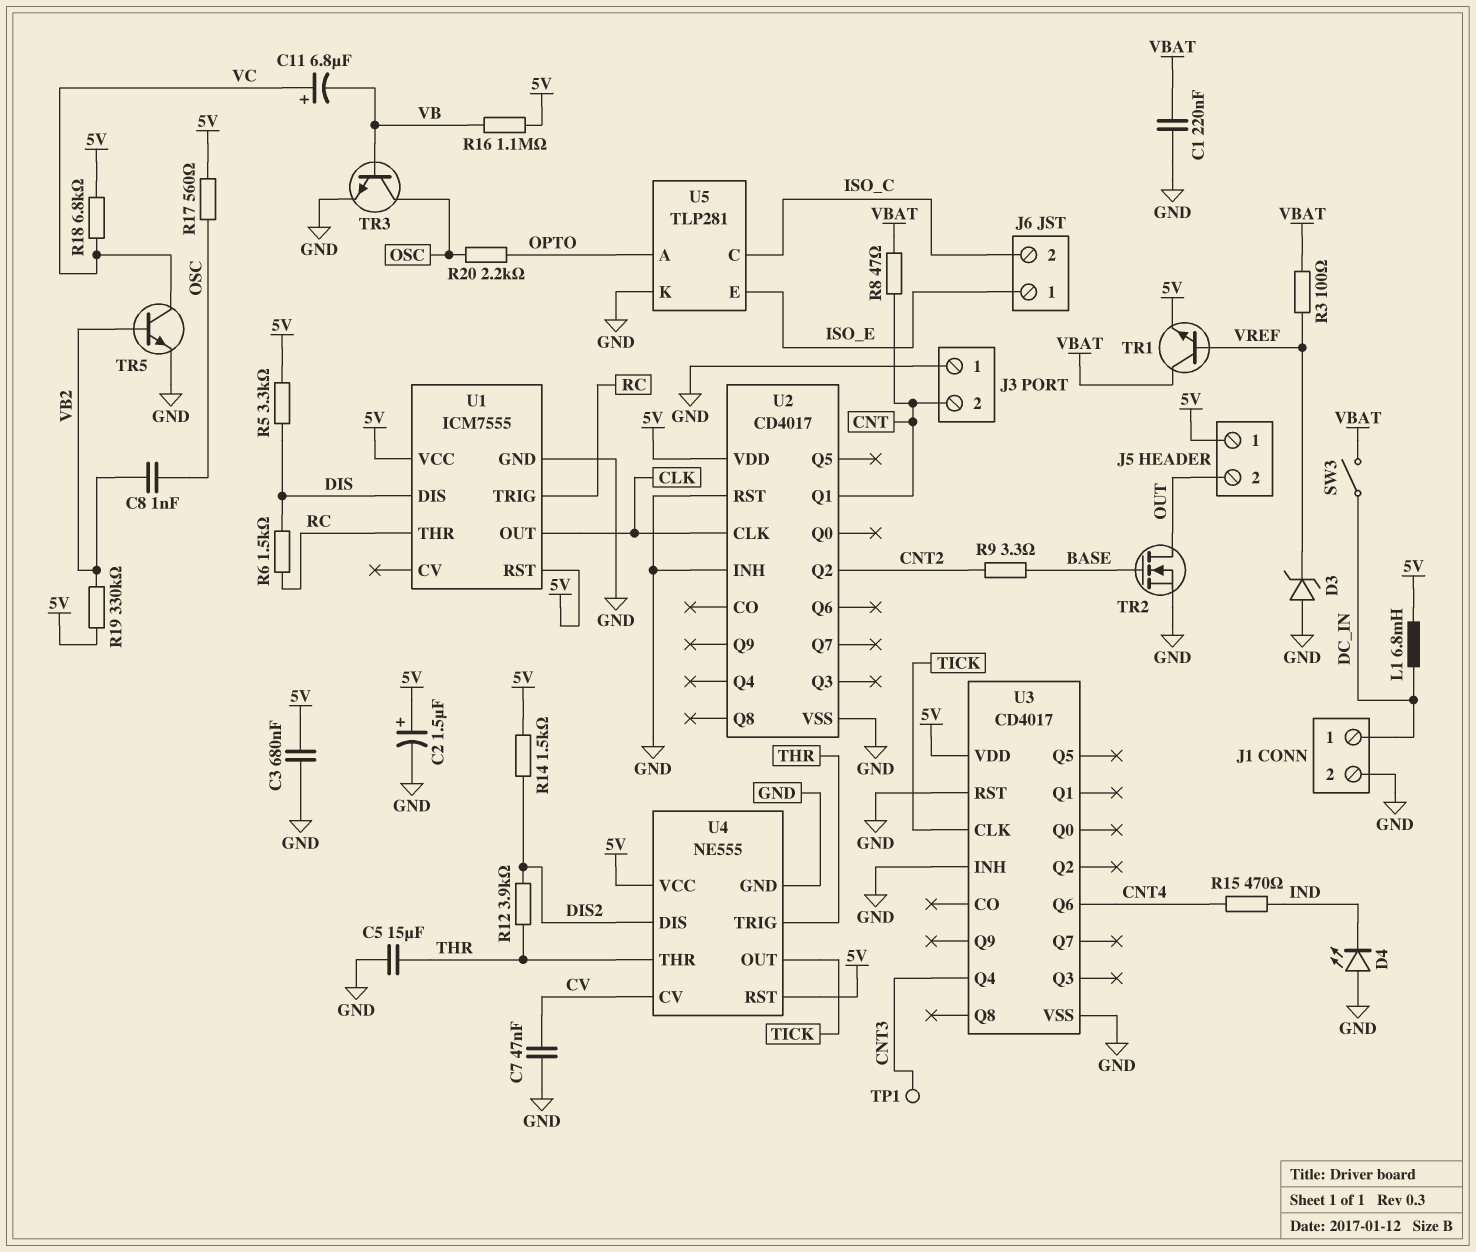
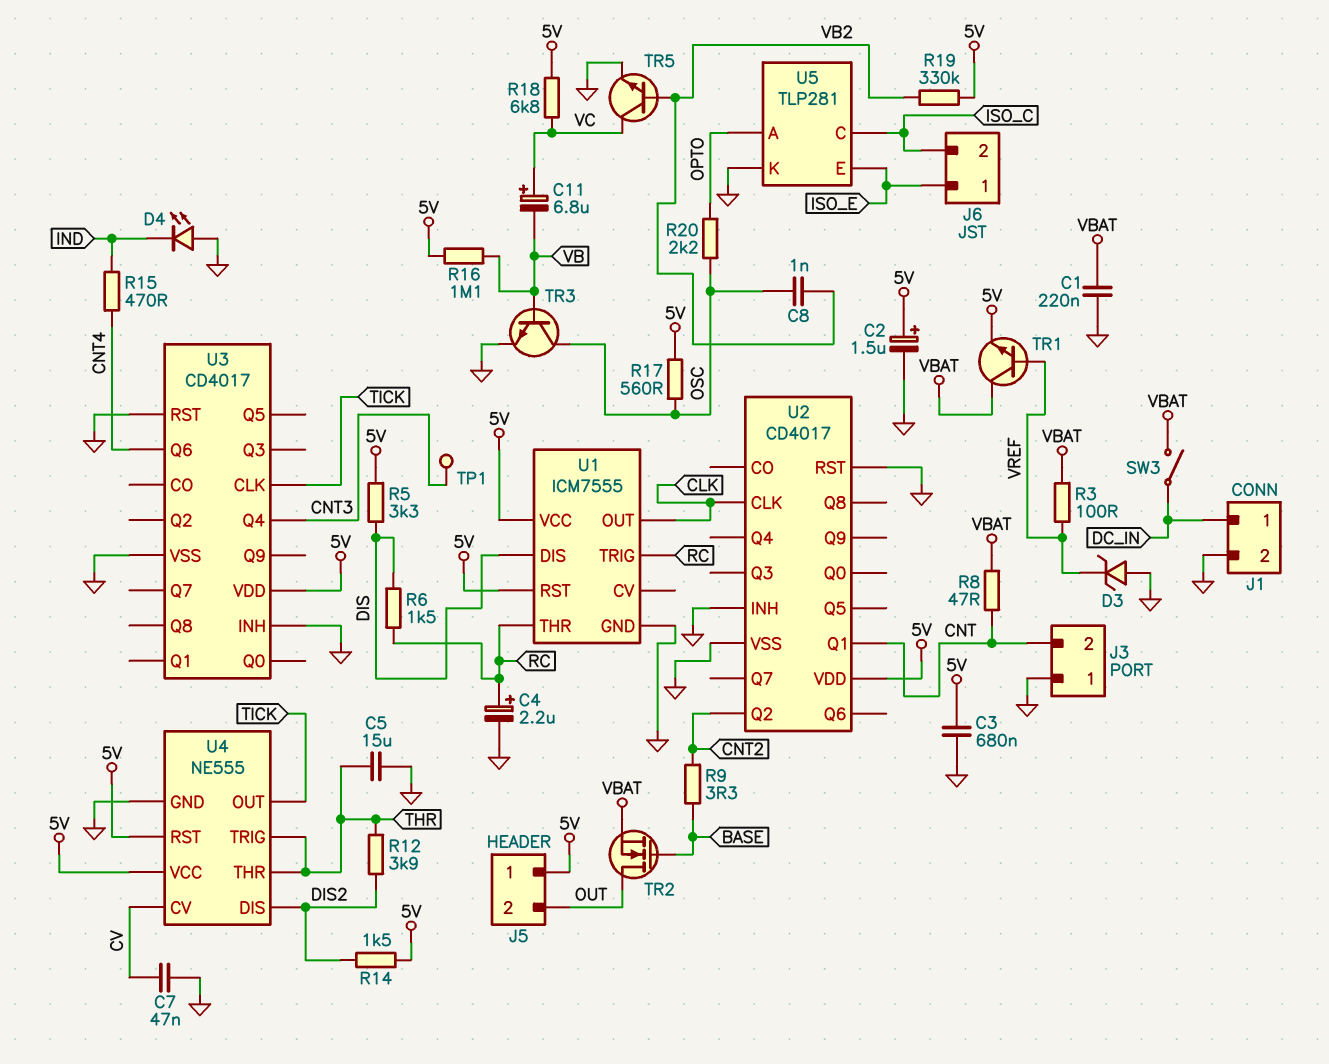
C4: none -> 2.2uF (plus RC, minus GND)
L1: 6.8mH (5V, DC_IN) -> none
TR2: NMOS (G BASE, D OUT, S GND) -> NMOS (G BASE, D OUT, S VBAT)

